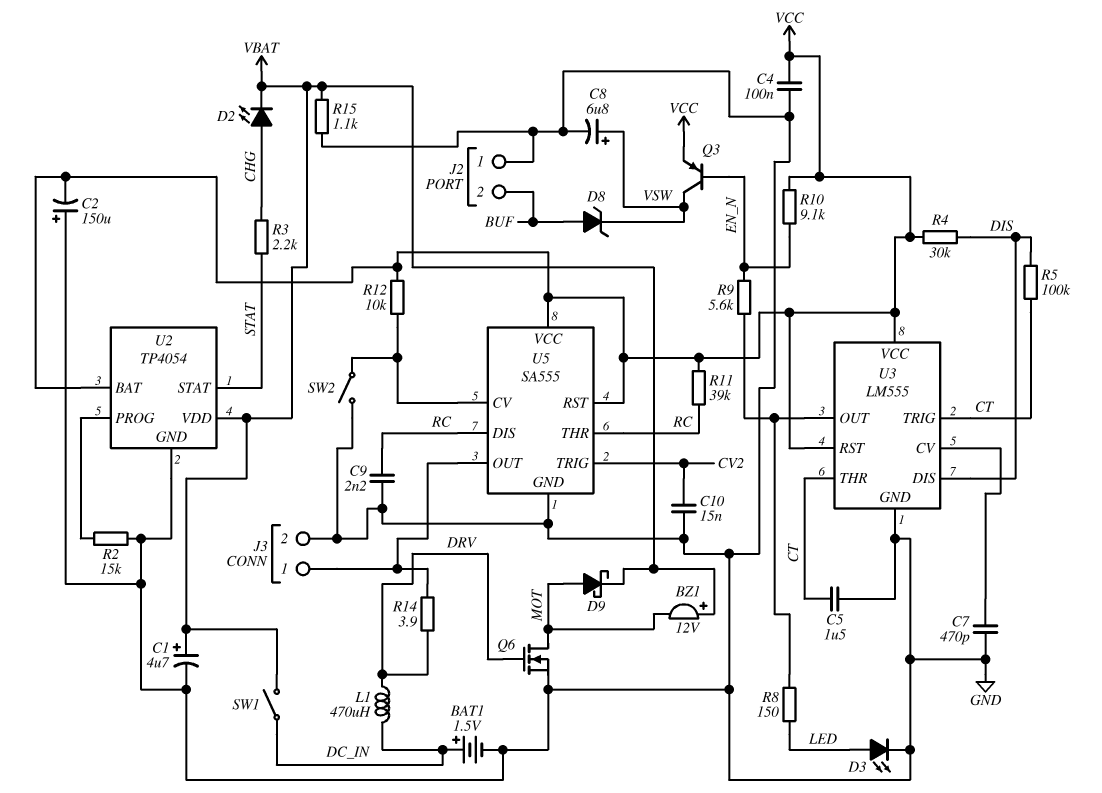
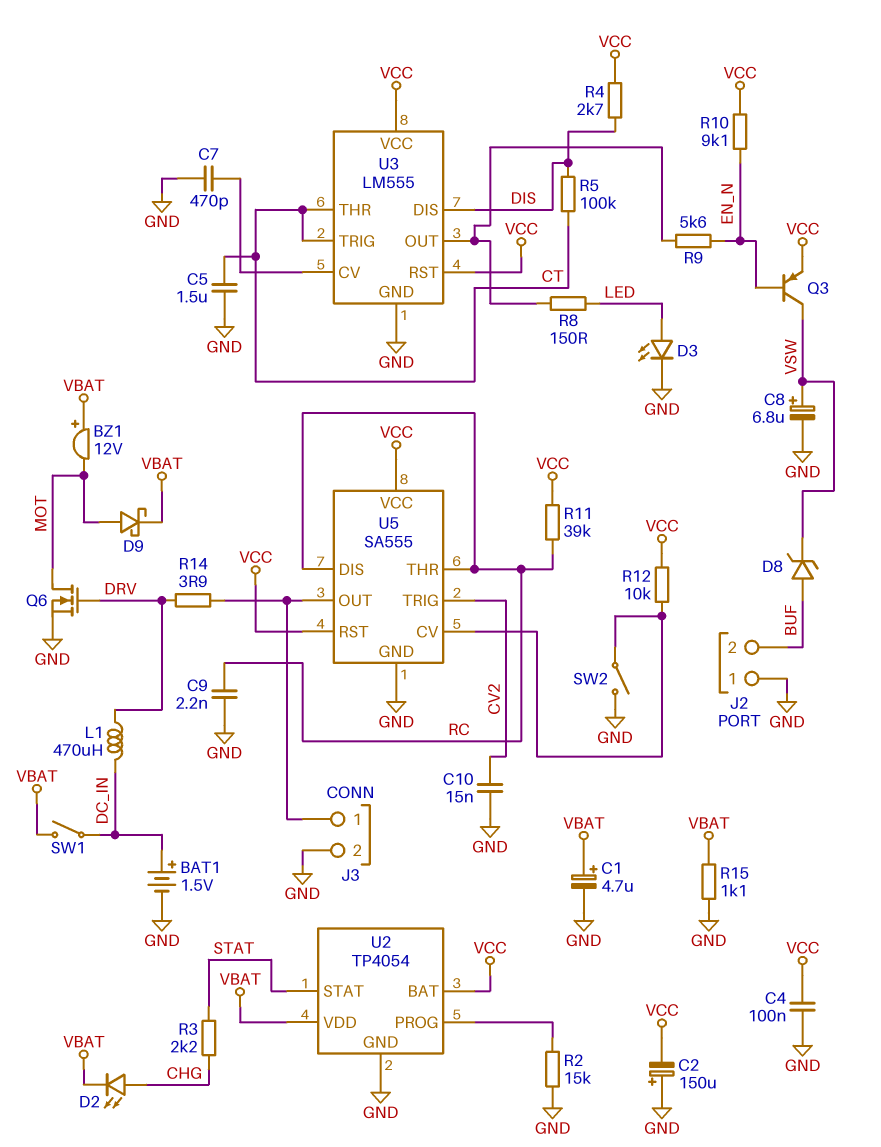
R4: 30k (DIS, VCC) -> 2.7k (DIS, VCC)

